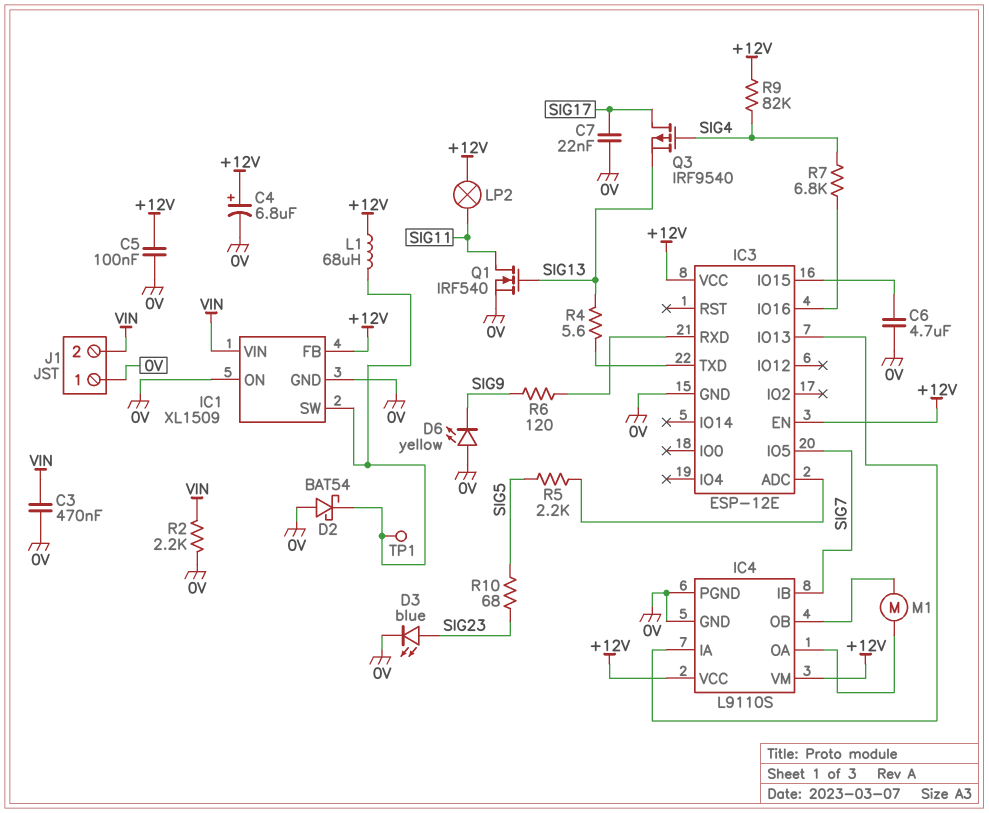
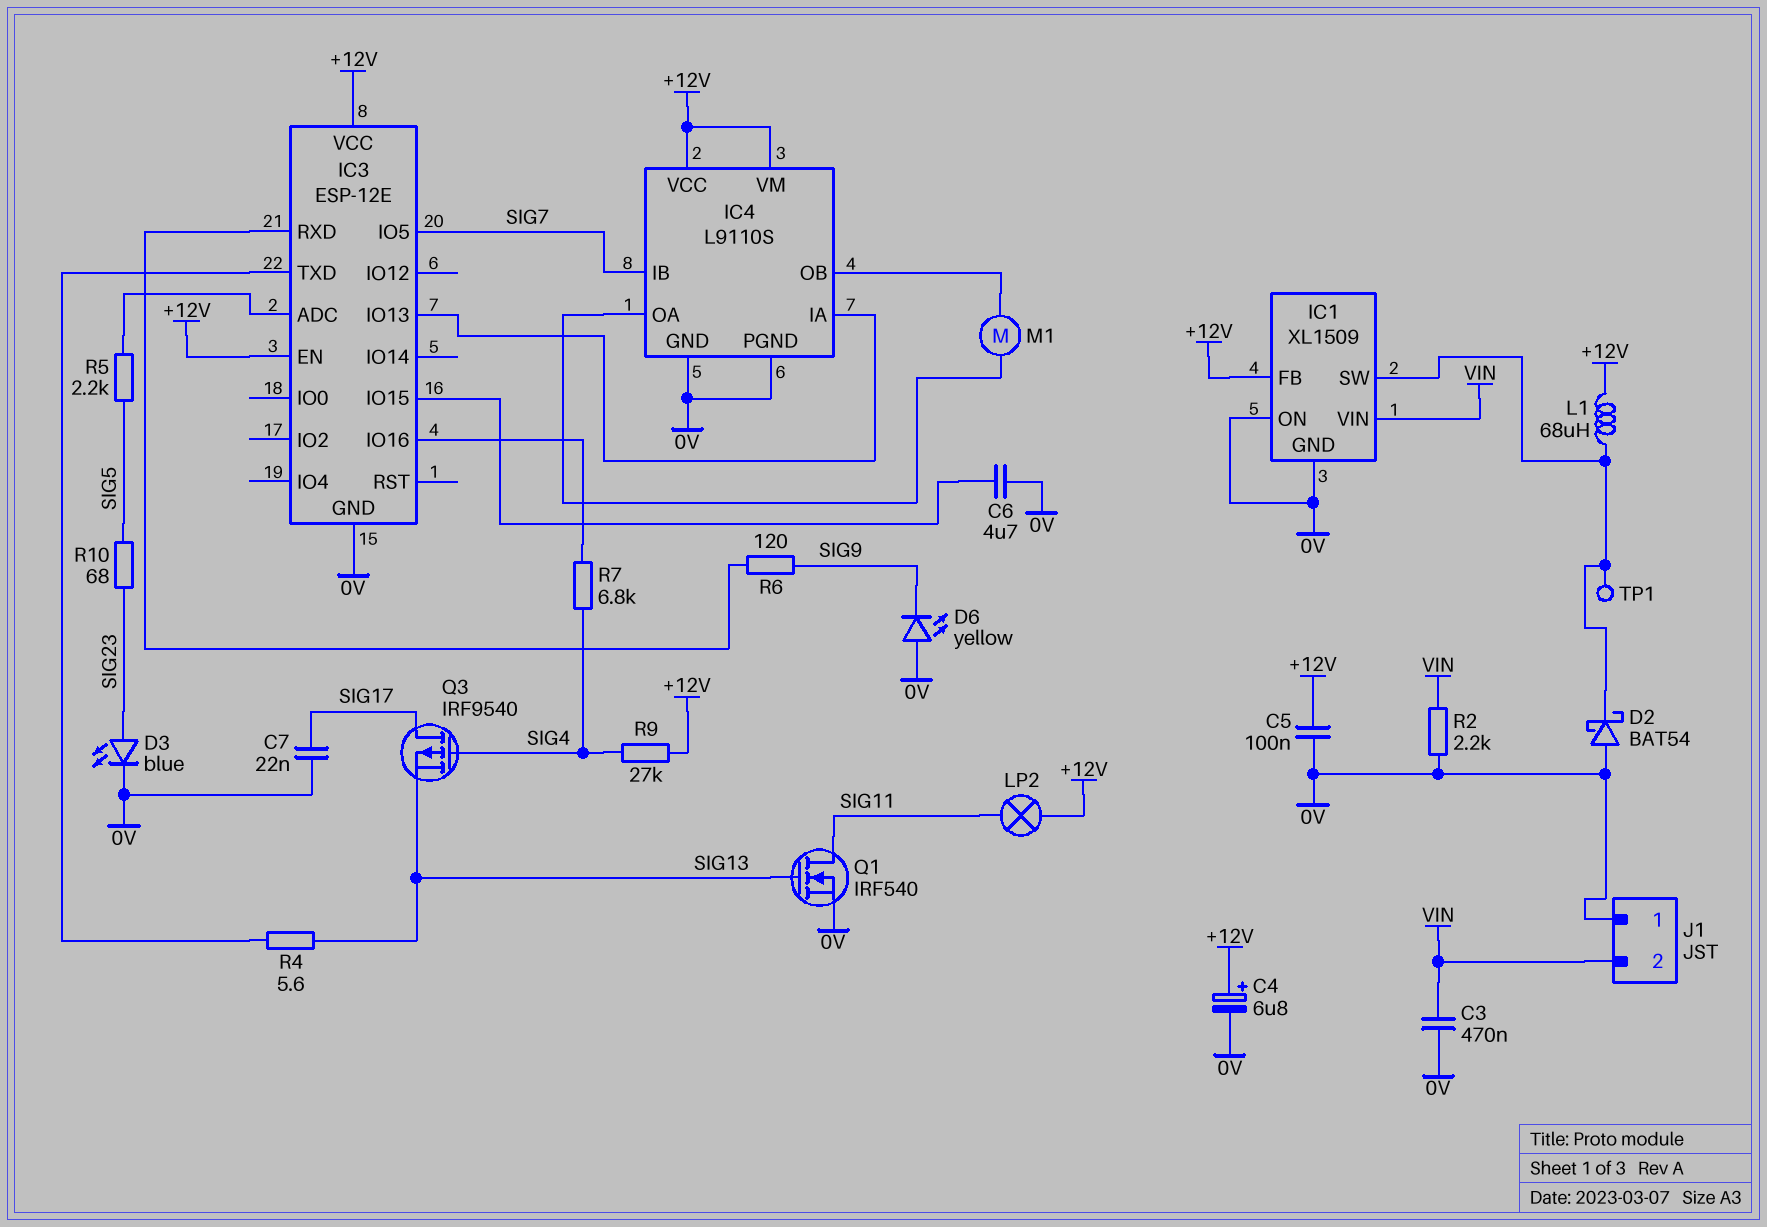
R9: 82k (+12V, SIG4) -> 27k (+12V, SIG4)

